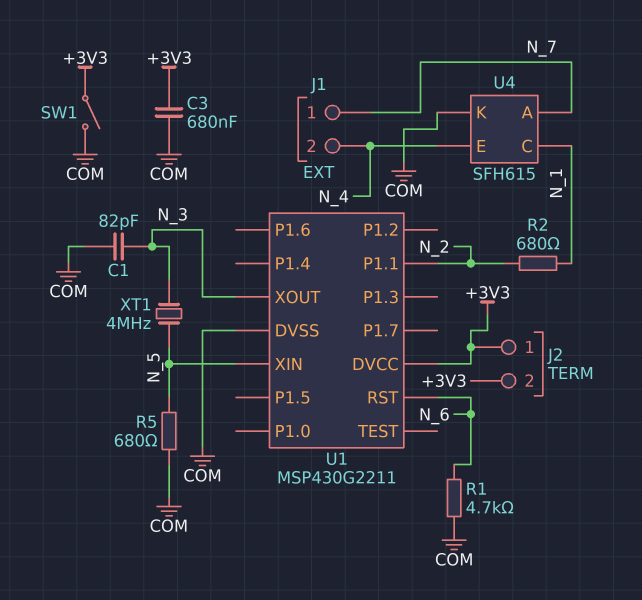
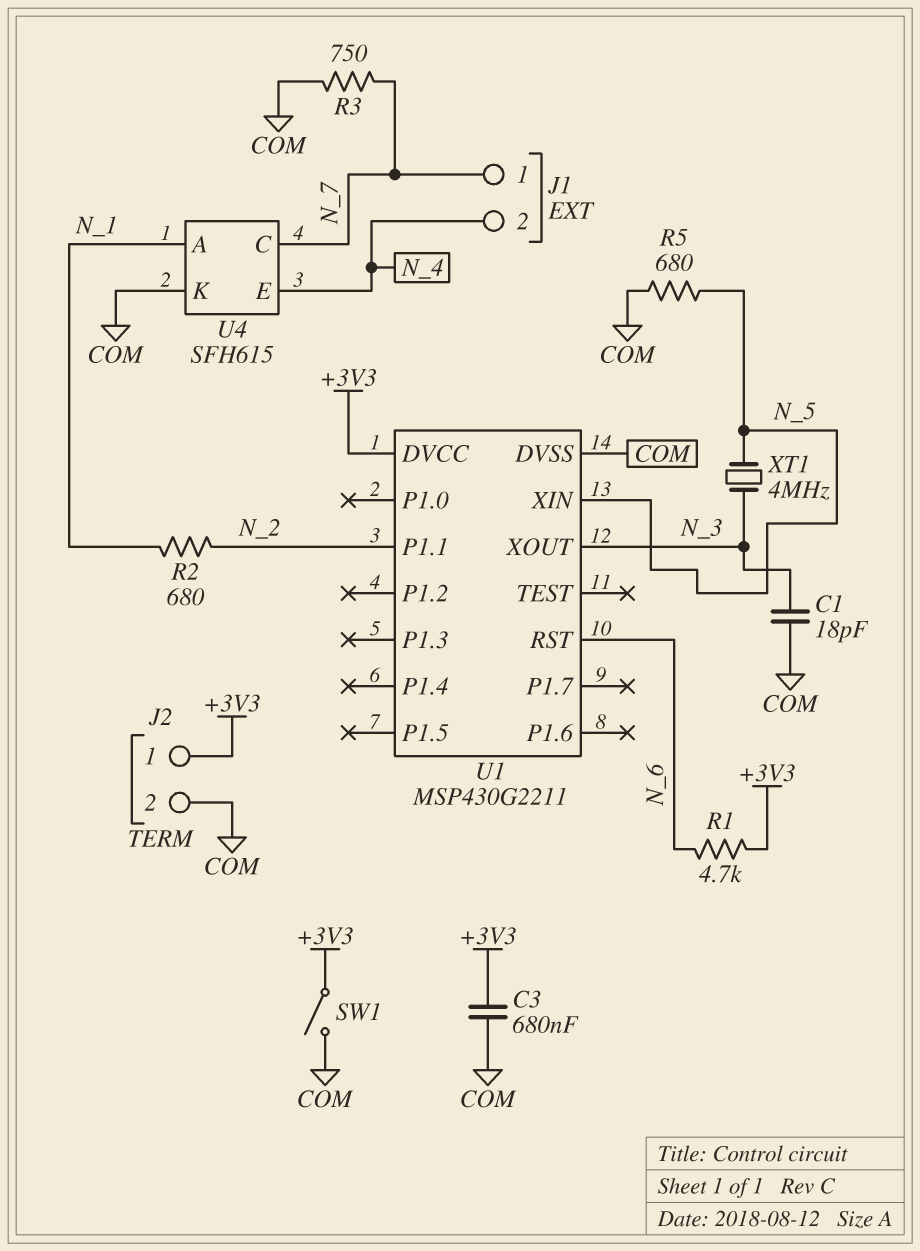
C1: 82pF (COM, N_3) -> 18pF (COM, N_3)
J2 pin 2: +3V3 -> COM
R1: 4.7k (COM, N_6) -> 4.7k (+3V3, N_6)
R3: none -> 750 (COM, N_7)
U4 pin A: N_7 -> N_1
U4 pin C: N_1 -> N_7

